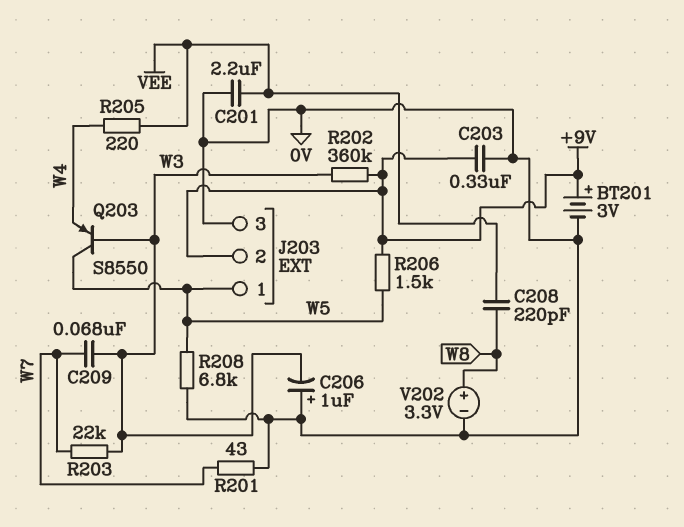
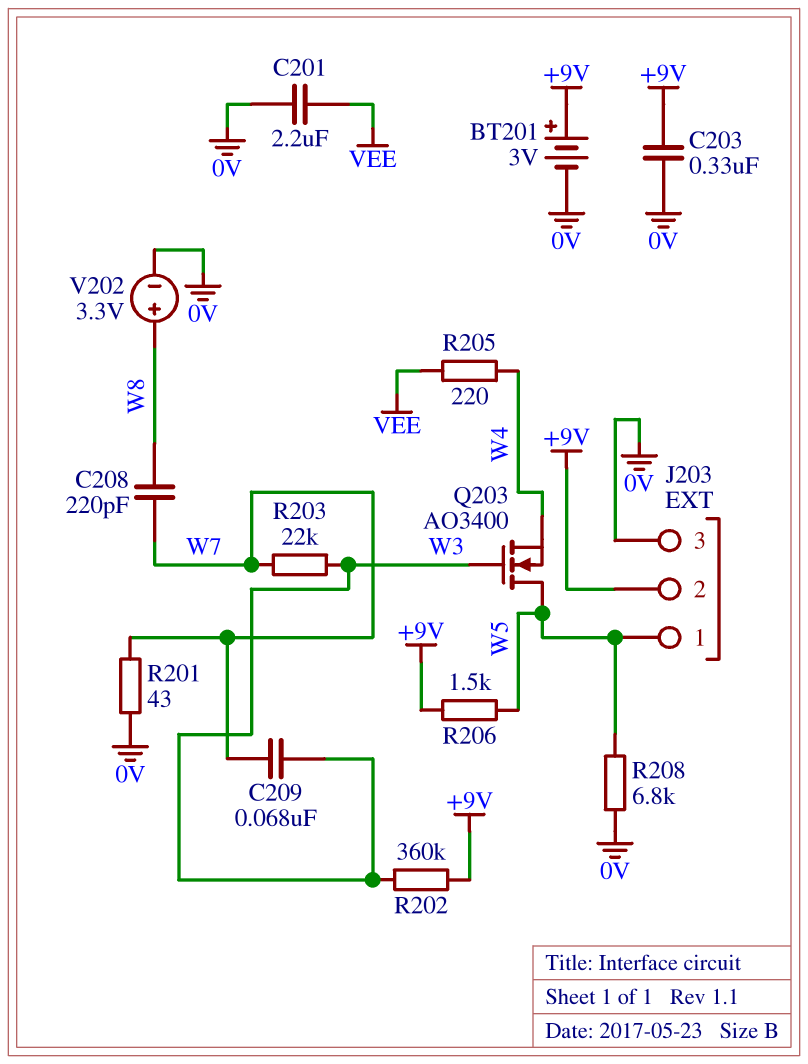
C206: 1uF (plus 0V, minus W3) -> none
C208: 220pF (VEE, W8) -> 220pF (W7, W8)
Q203: PNP S8550 (B W3, C W5, E W4) -> NMOS AO3400 (G W3, D W5, S W4)

